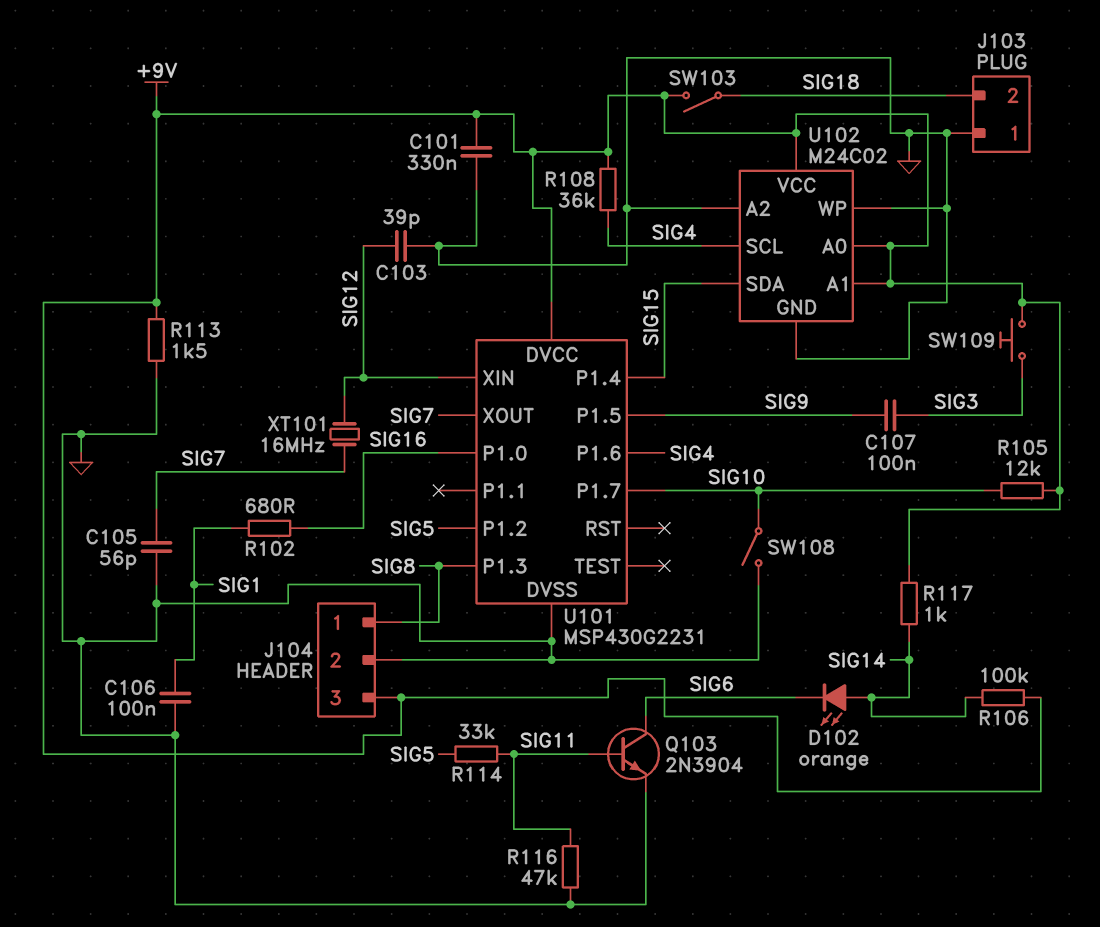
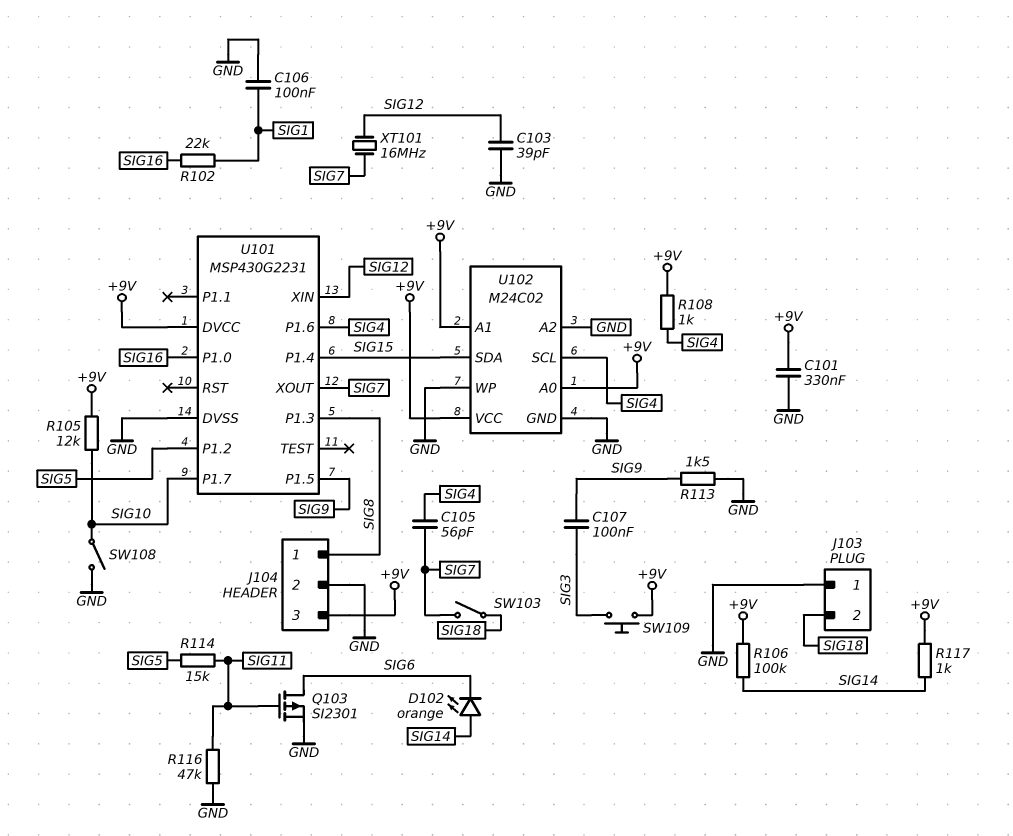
C105: 56pF (GND, SIG7) -> 56pF (SIG4, SIG7)
Q103: NPN 2N3904 (B SIG11, C SIG6, E GND) -> PMOS SI2301 (G SIG11, D SIG6, S GND)
R102: 680 (SIG1, SIG16) -> 22k (SIG1, SIG16)
R108: 36k (+9V, SIG4) -> 1k (+9V, SIG4)
R113: 1.5k (+9V, GND) -> 1.5k (GND, SIG9)
R114: 33k (SIG5, SIG11) -> 15k (SIG5, SIG11)
SW103: switch (+9V, SIG18) -> switch (SIG7, SIG18)

